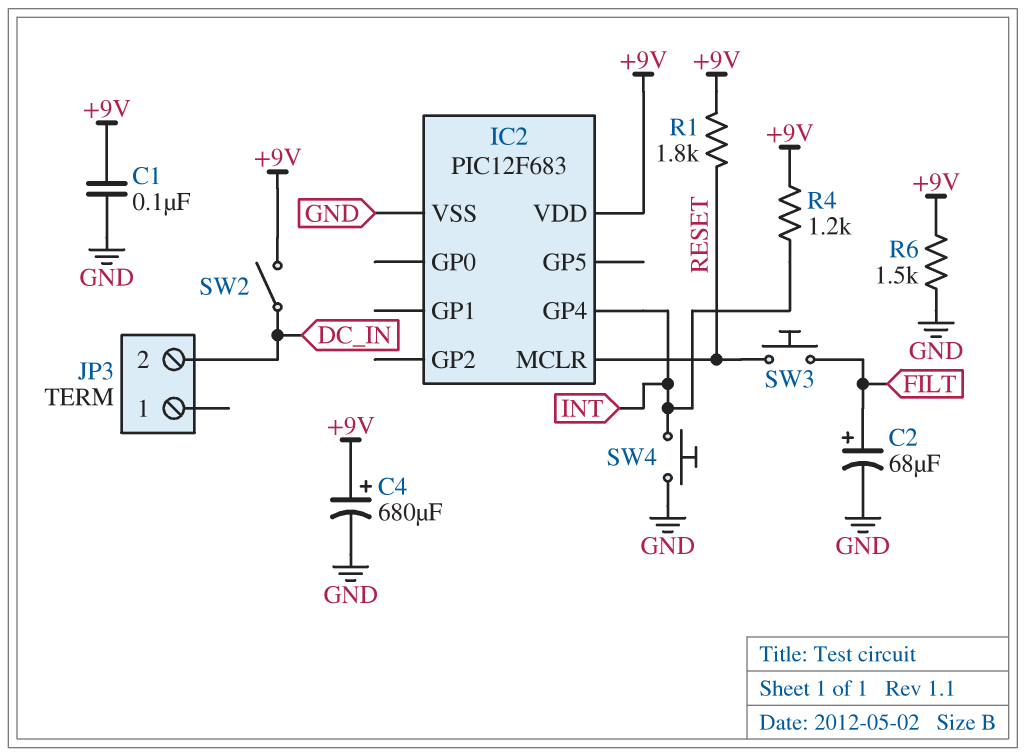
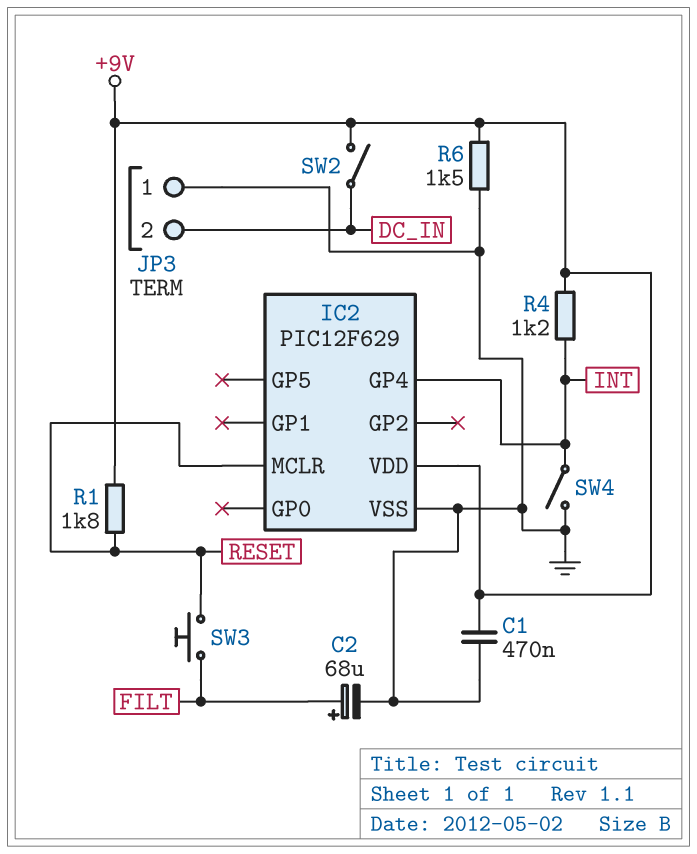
C1: 100nF (+9V, GND) -> 470nF (+9V, GND)
C4: 680uF (plus +9V, minus GND) -> none
IC2: PIC12F683 -> PIC12F629
JP3 pin 1: none -> GND
SW4: button (GND, INT) -> switch (GND, INT)

